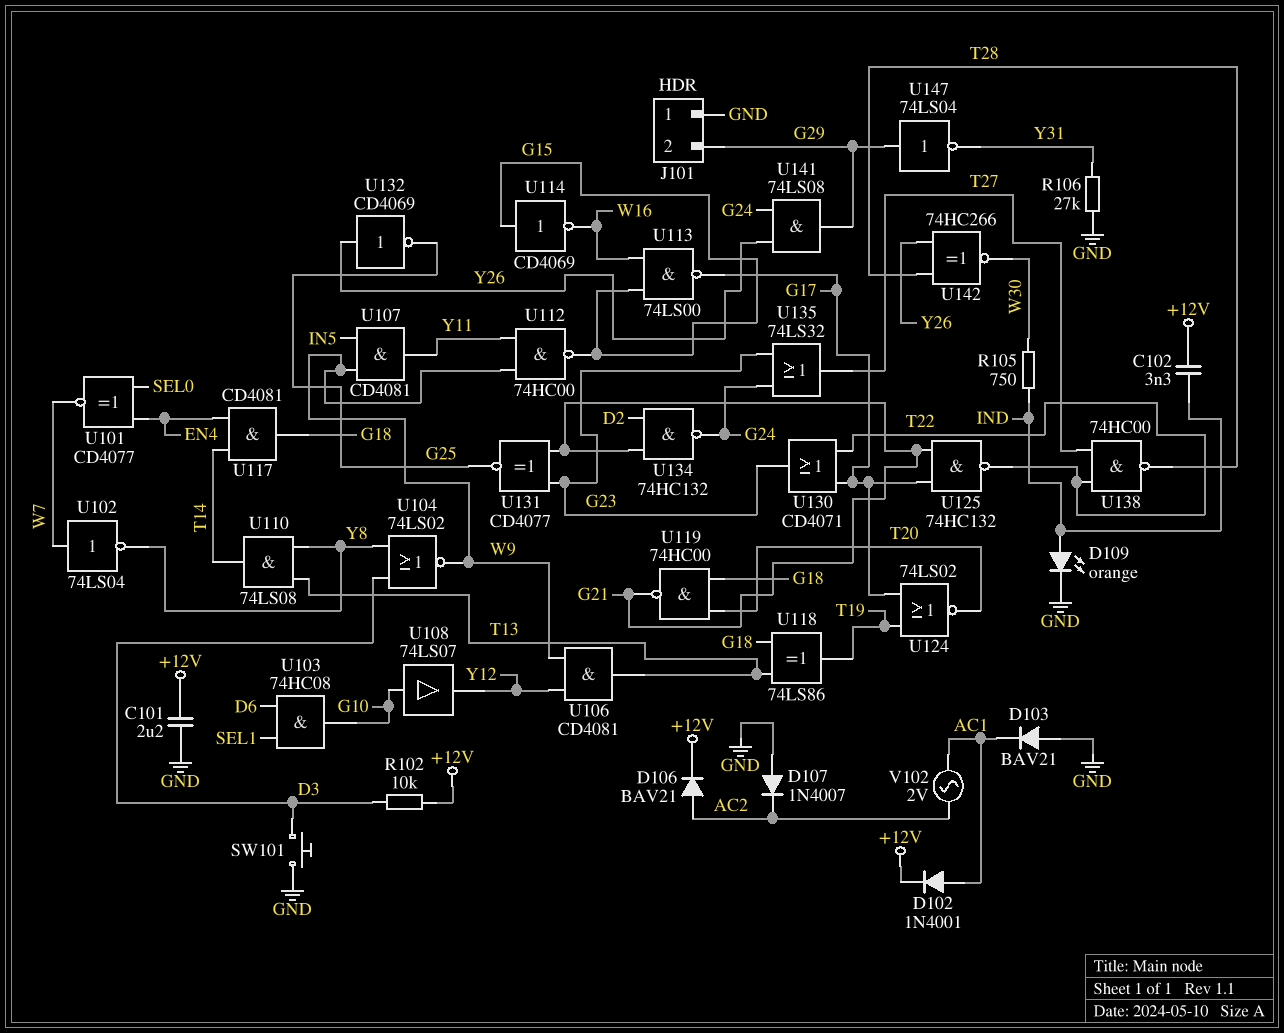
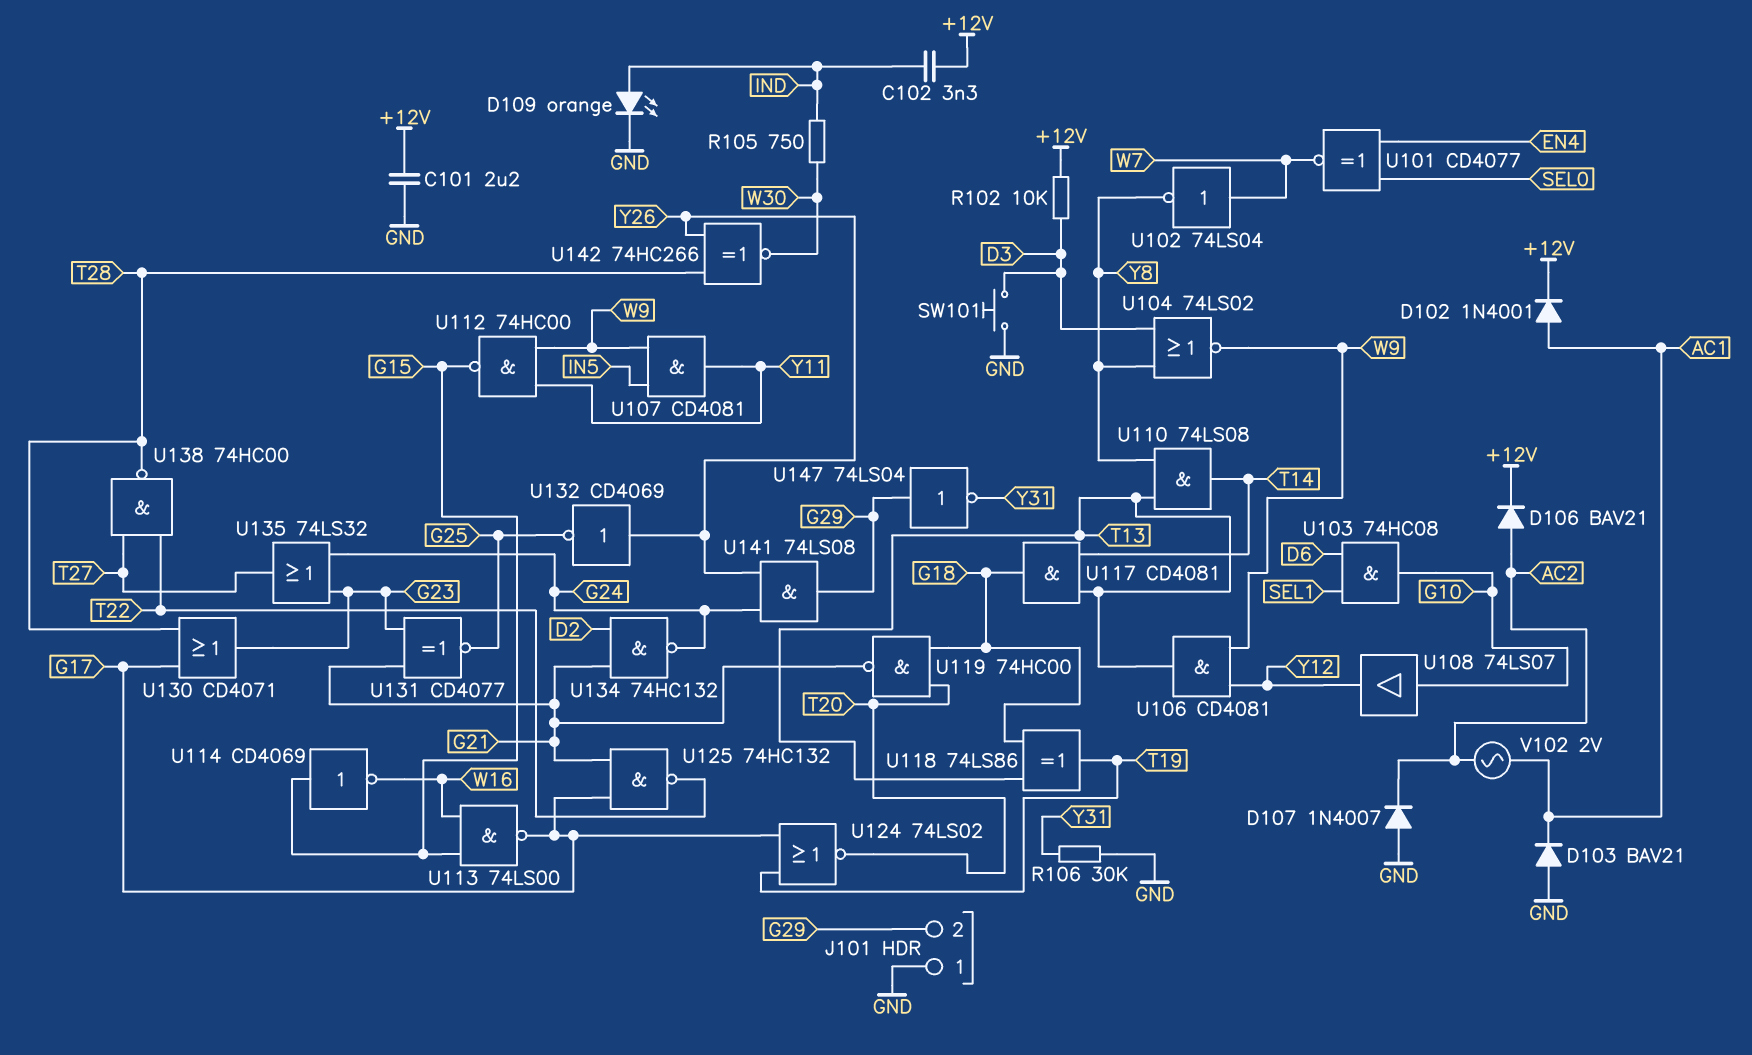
R106: 27k (GND, Y31) -> 30k (GND, Y31)
U117: AND CD4081 (in EN4, in T14, out G18) -> AND CD4081 (in T13, in T14, out G18)
U130: OR CD4071 (in G17, in T22, out G23) -> OR CD4071 (in G17, in T28, out G23)

